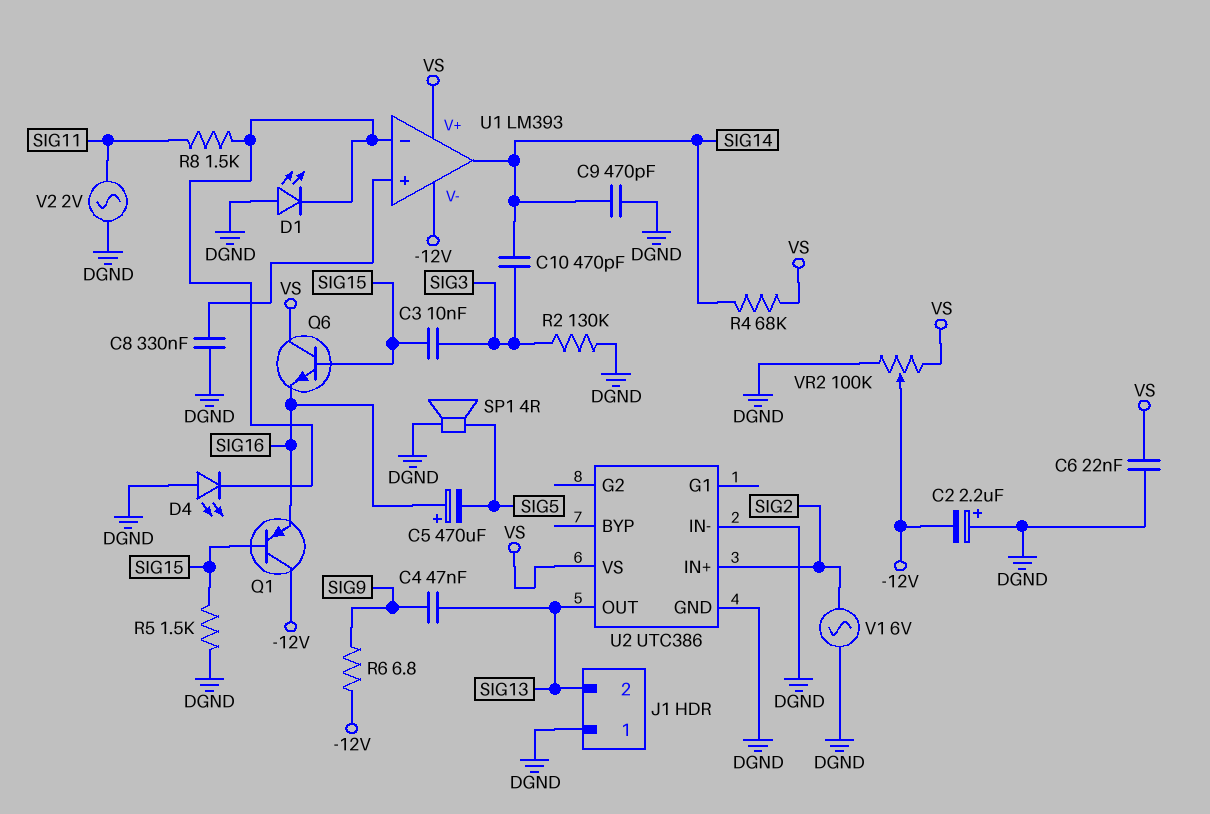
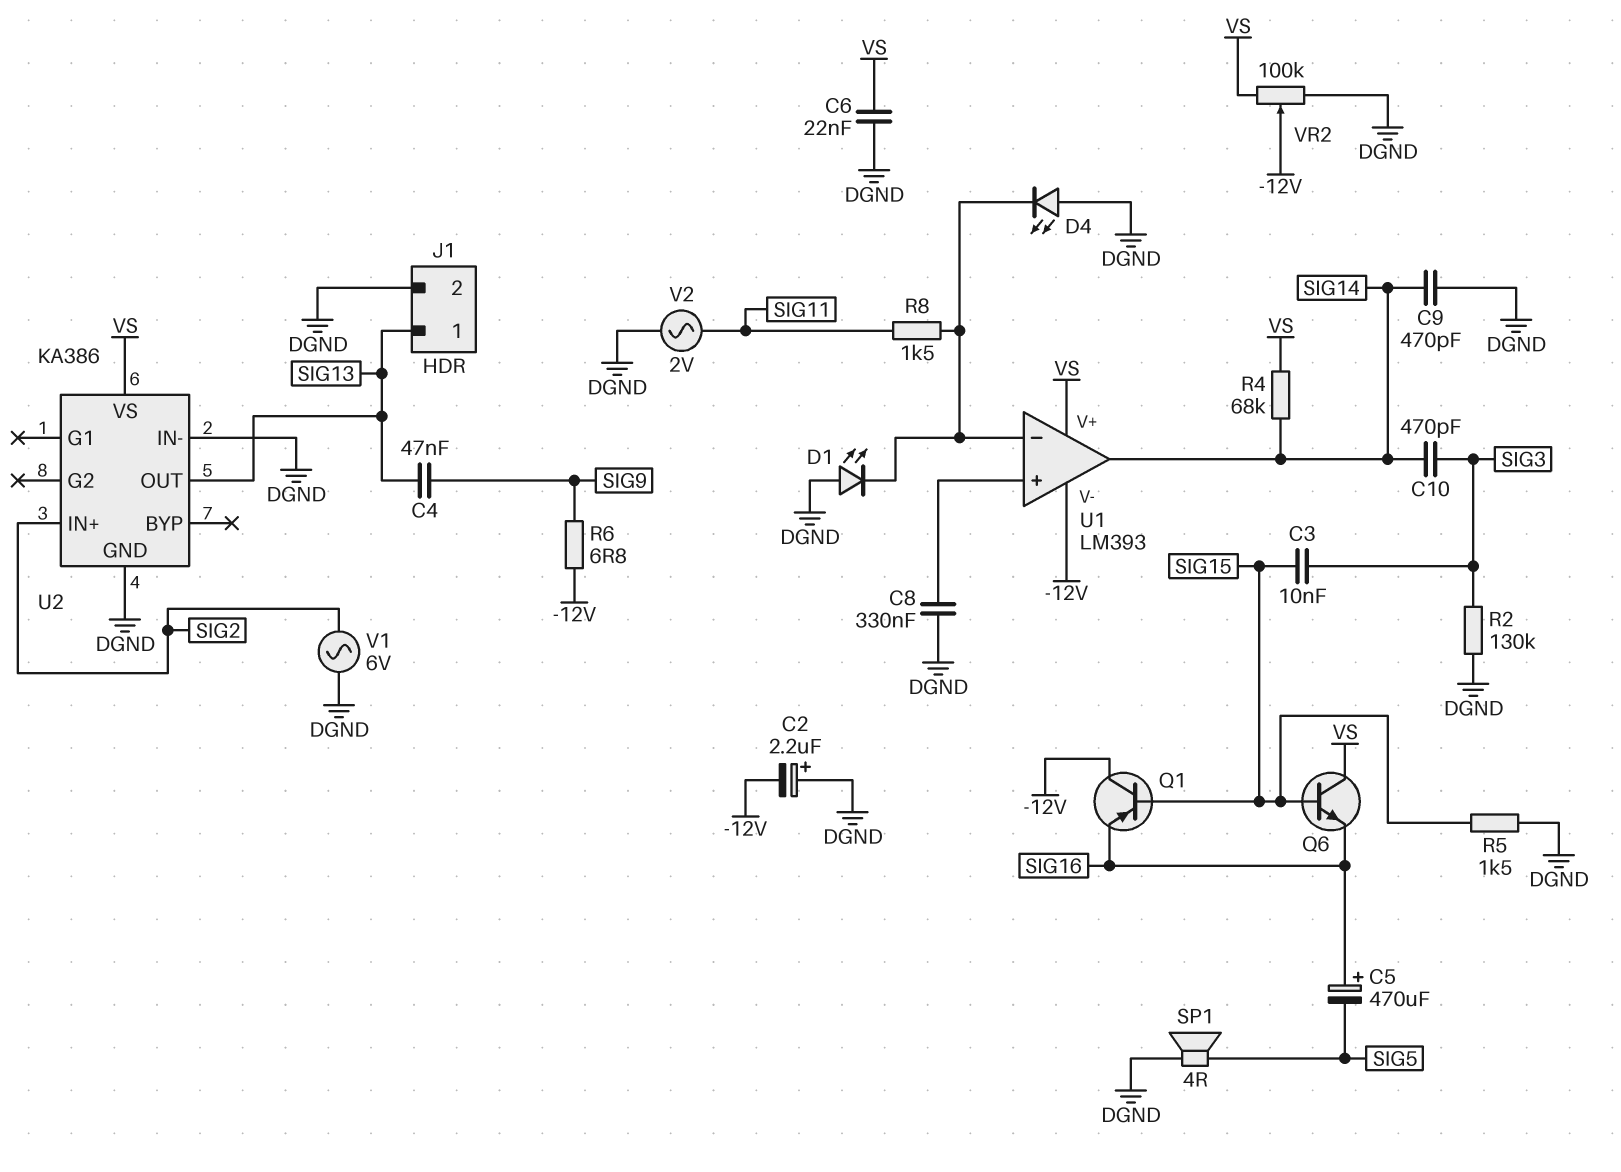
J1 pin 1: DGND -> SIG13
J1 pin 2: SIG13 -> DGND
U2: UTC386 -> KA386

